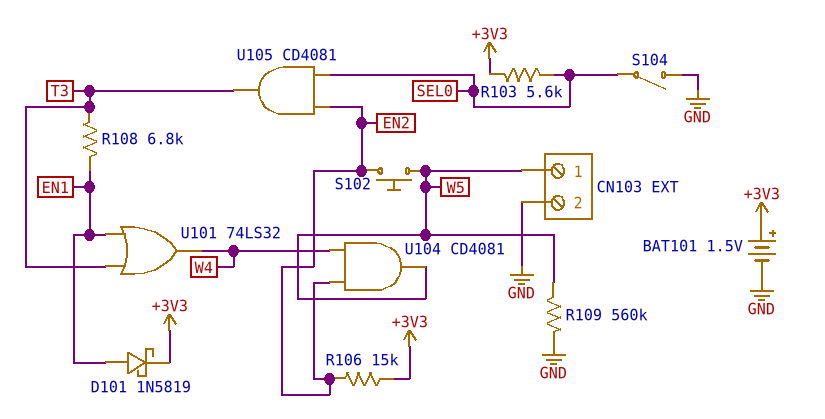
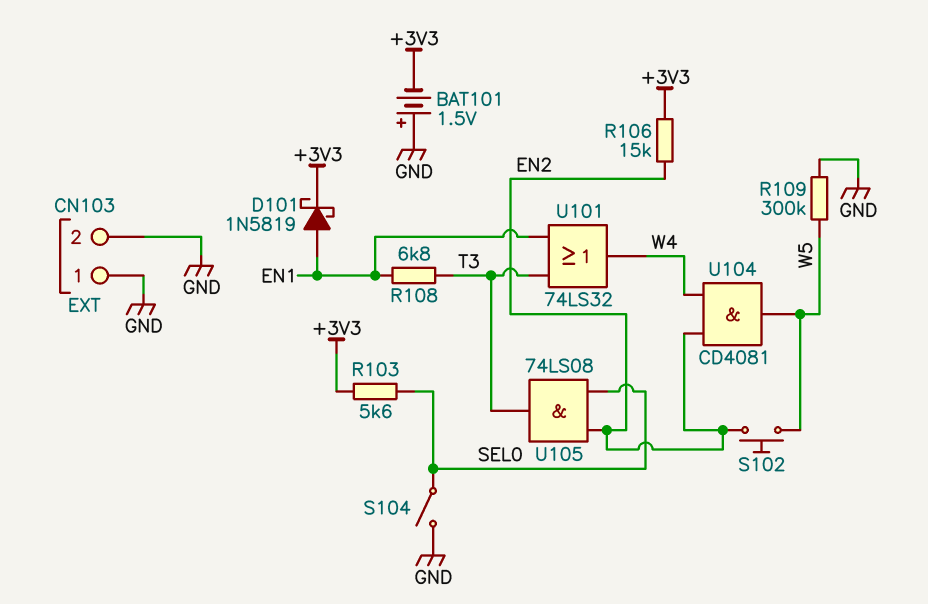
BAT101: 1.5V (plus +3V3, minus GND) -> 1.5V (plus GND, minus +3V3)
CN103 pin 1: W5 -> GND
R109: 560k (GND, W5) -> 300k (GND, W5)
U105: AND CD4081 (in EN2, in SEL0, out T3) -> AND 74LS08 (in EN2, in SEL0, out T3)

